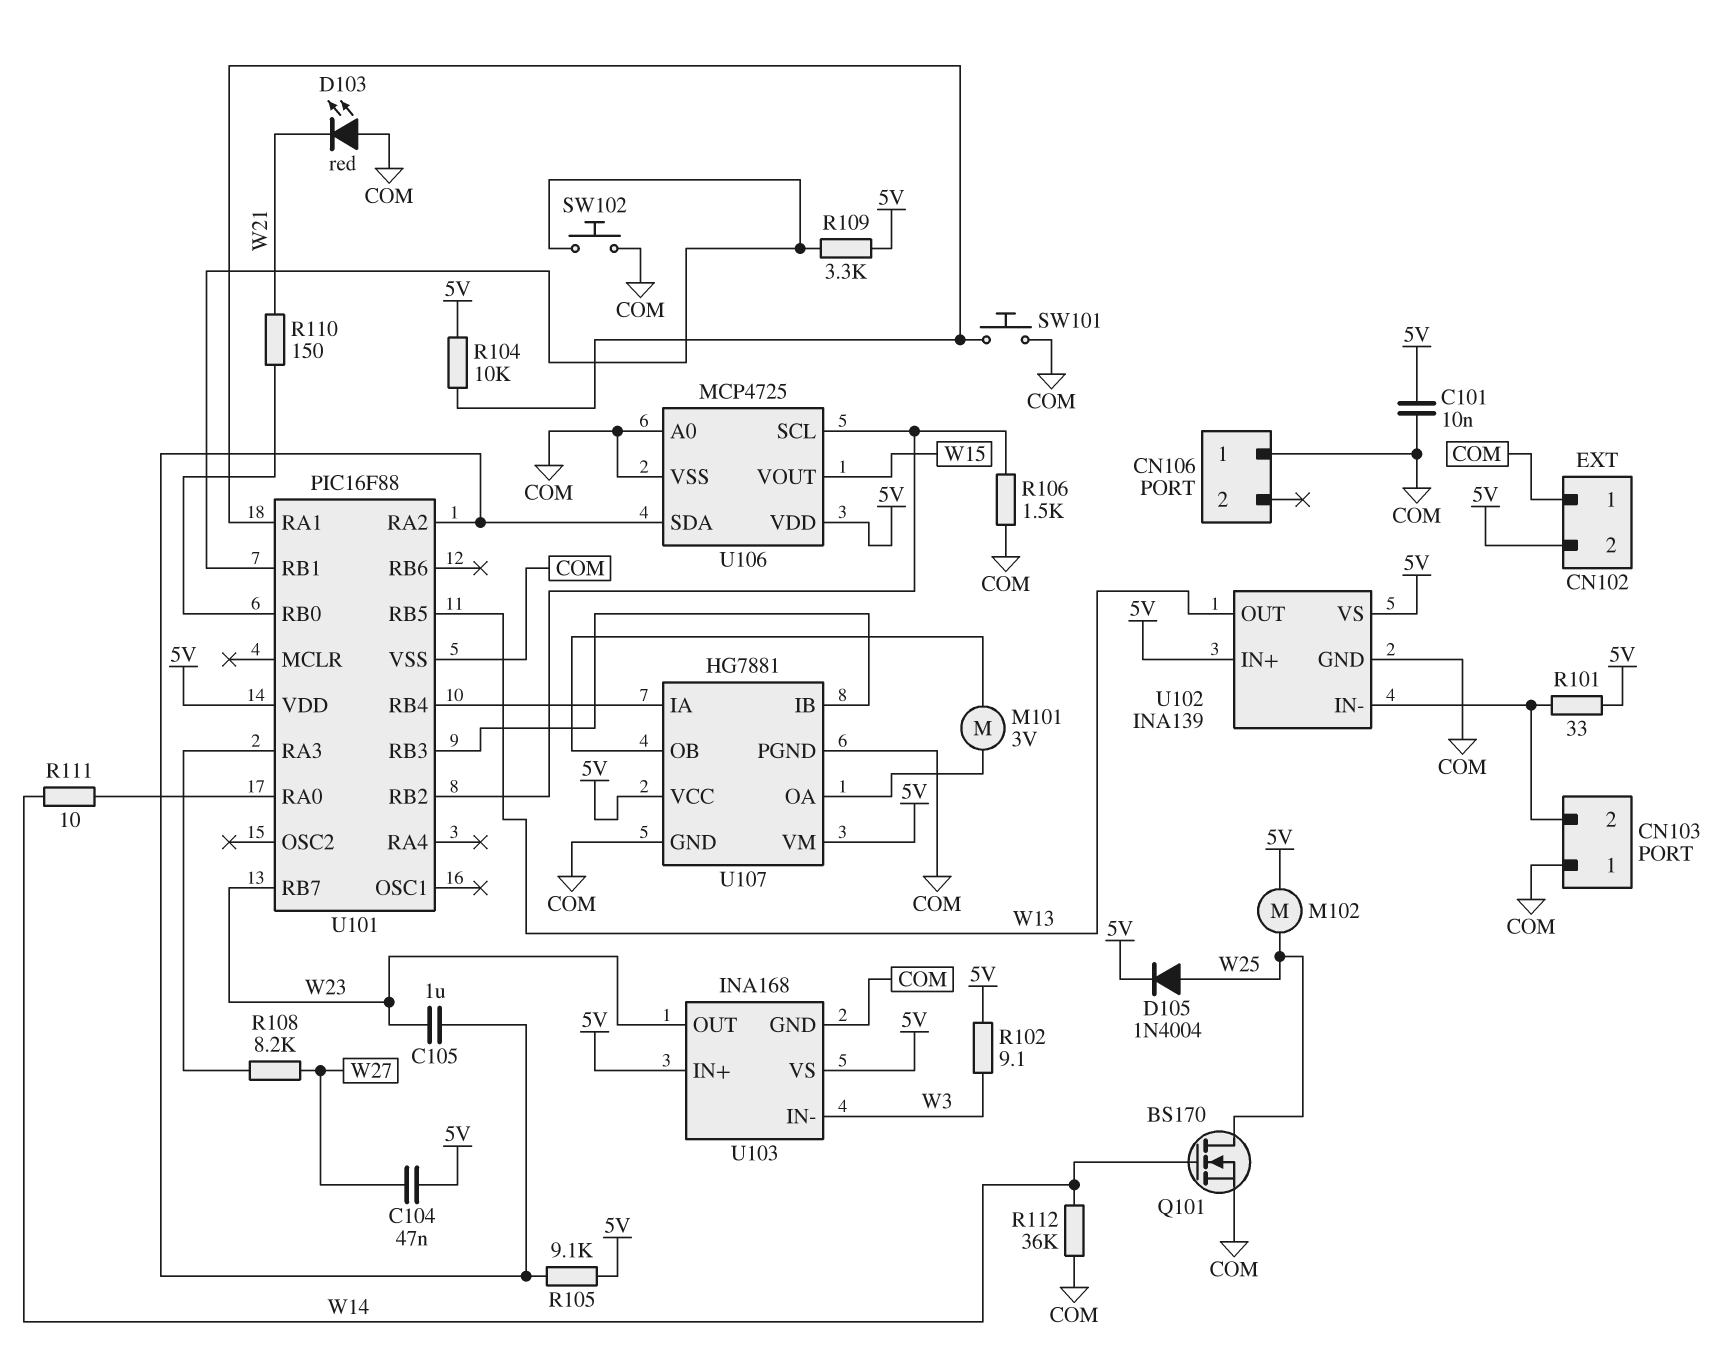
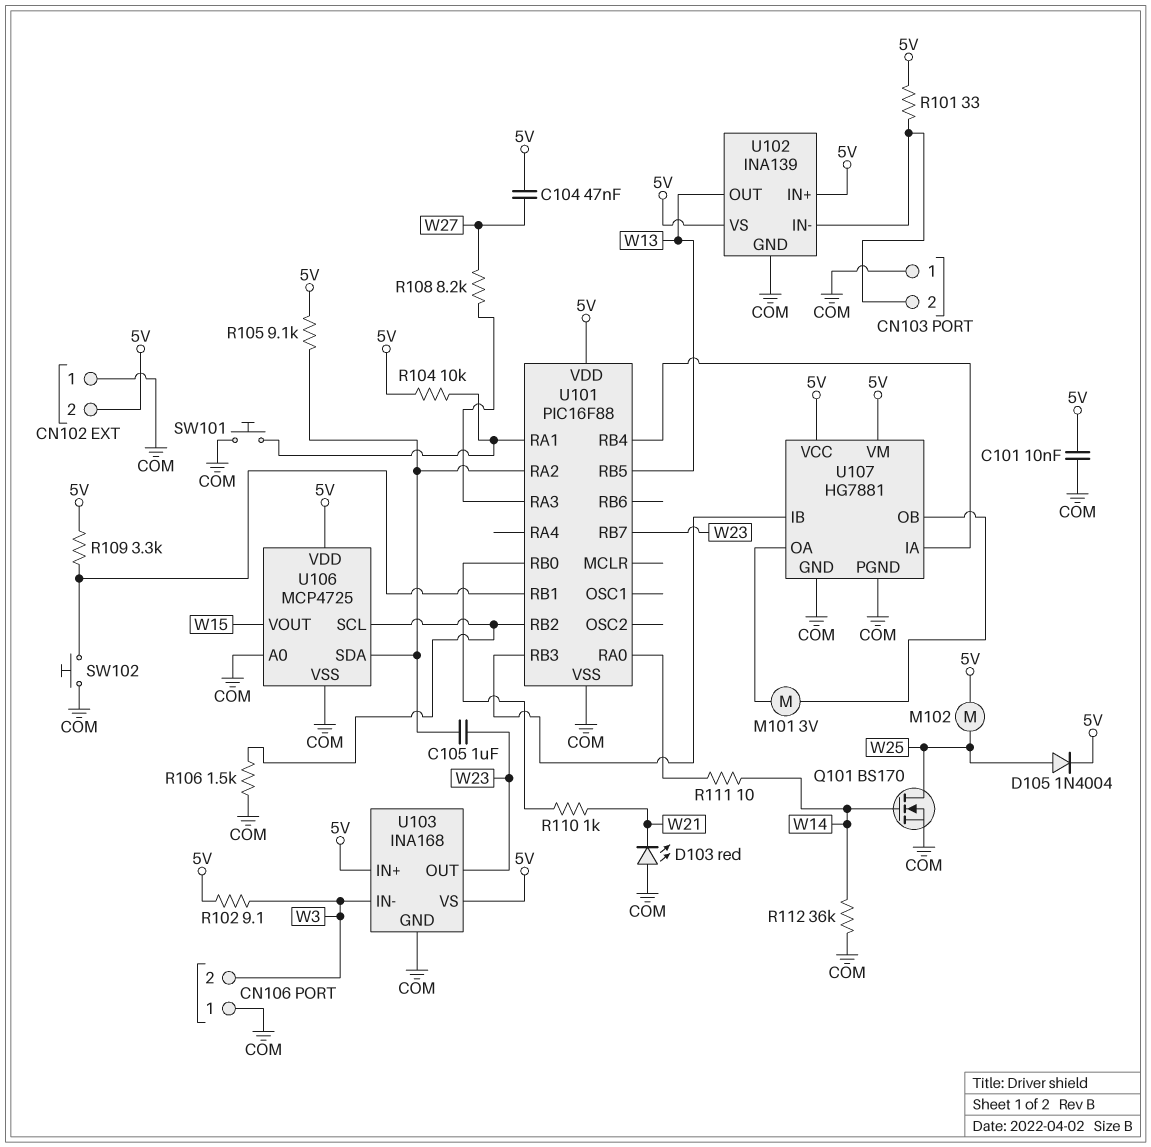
CN106 pin 2: none -> W3
R110: 150 (U101/RB0, W21) -> 1k (U101/RB0, W21)

